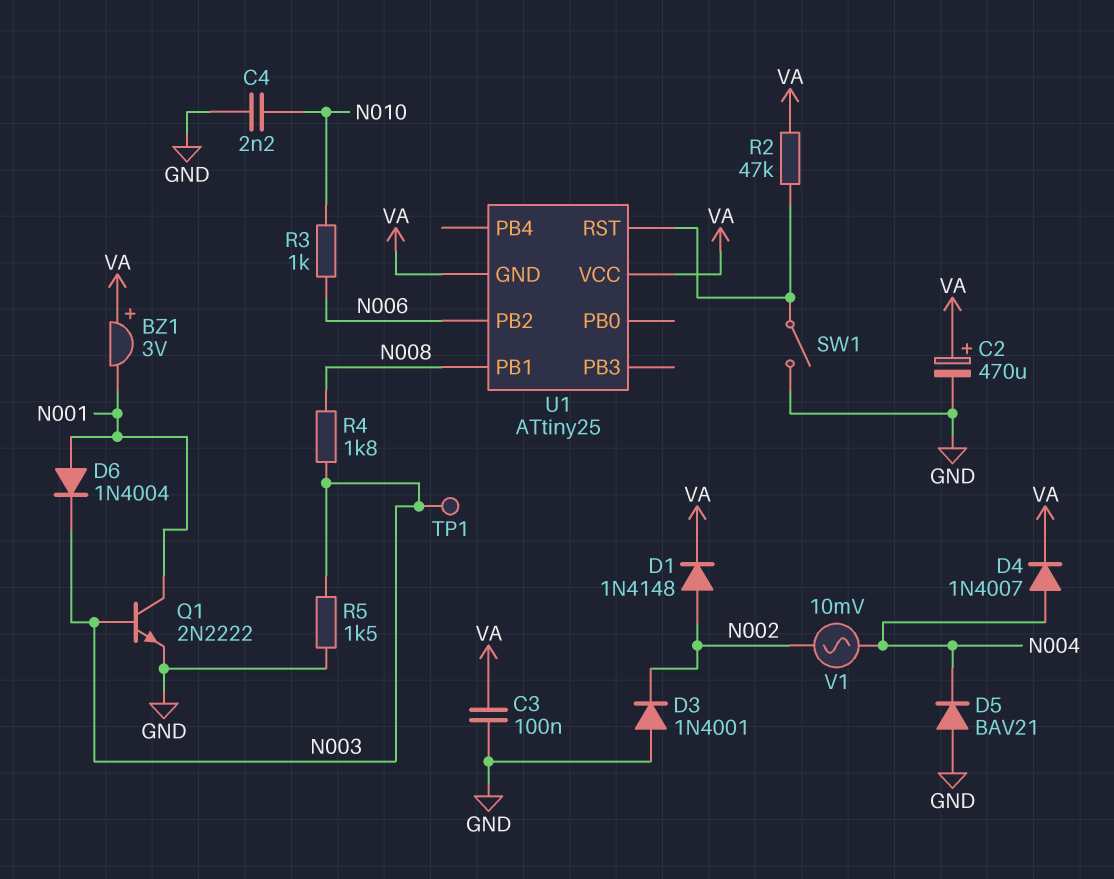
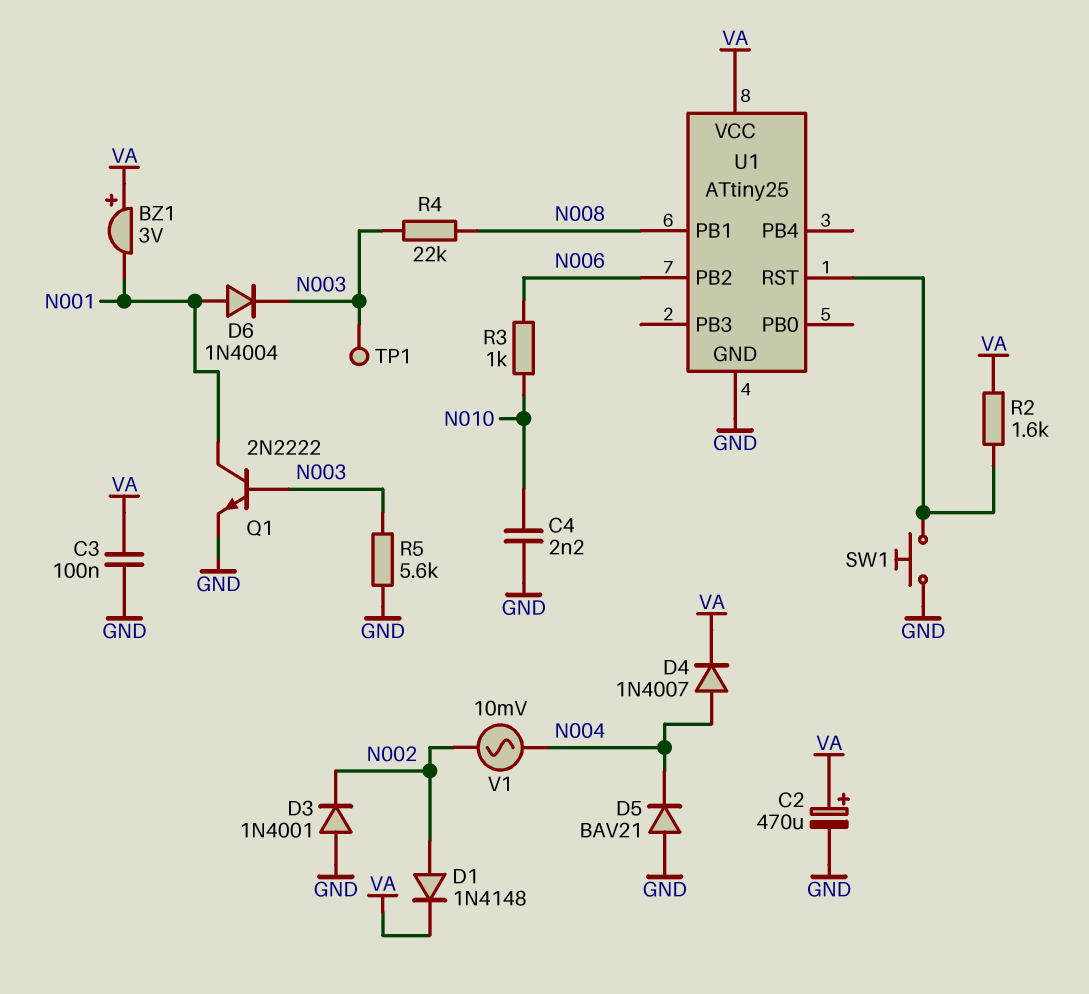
R2: 47k (U1/RST, VA) -> 1.6k (U1/RST, VA)
R4: 1.8k (N003, N008) -> 22k (N003, N008)
R5: 1.5k (GND, N003) -> 5.6k (GND, N003)
SW1: switch (GND, U1/RST) -> button (GND, U1/RST)
U1 pin GND: VA -> GND

